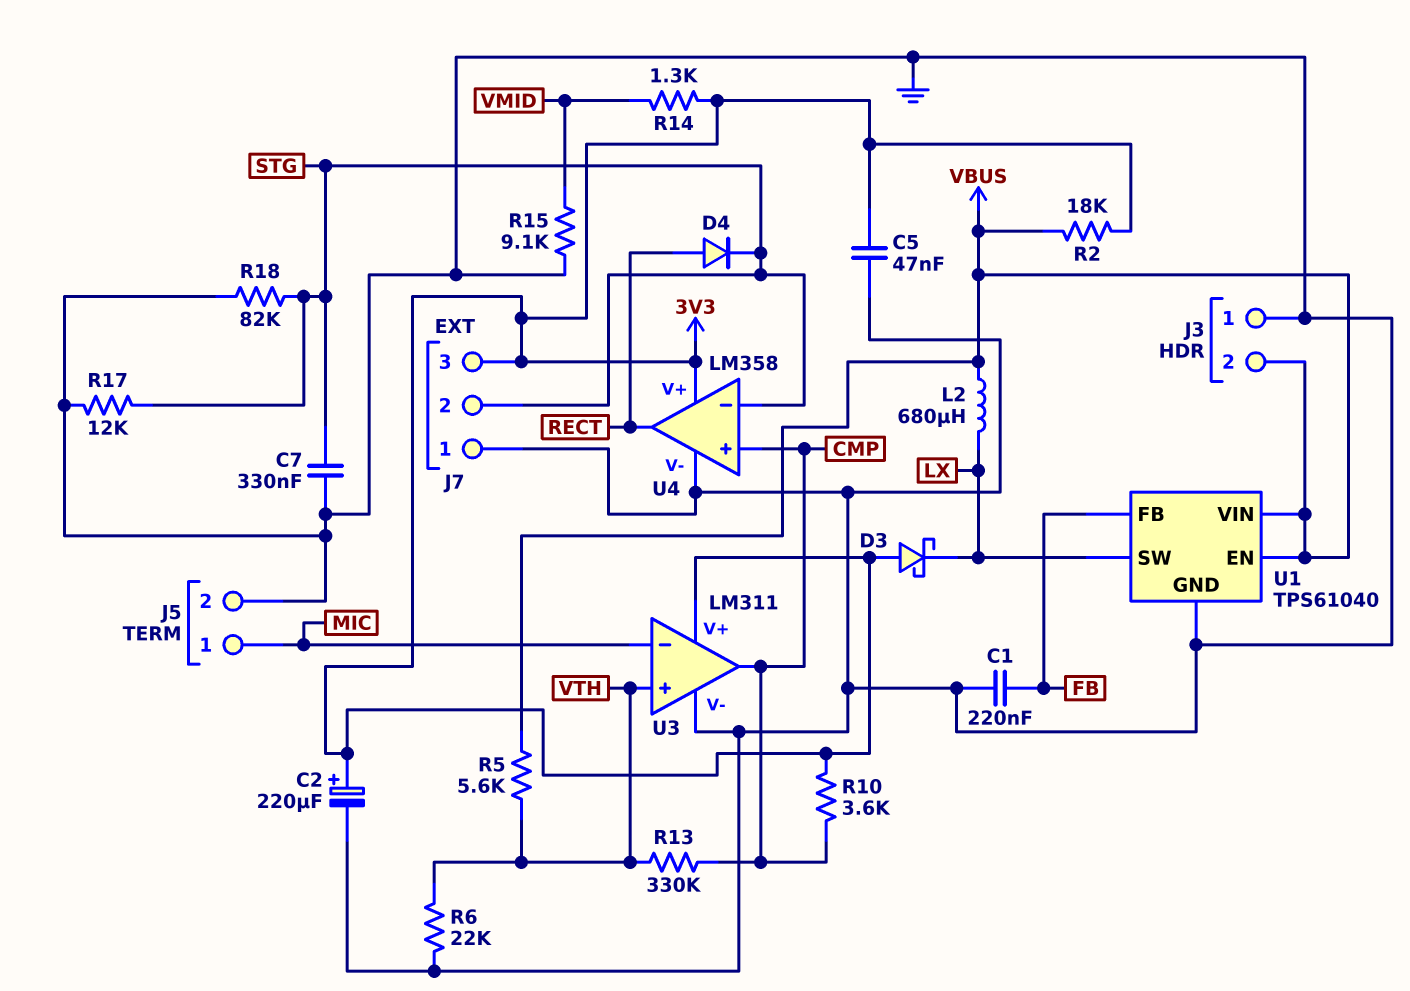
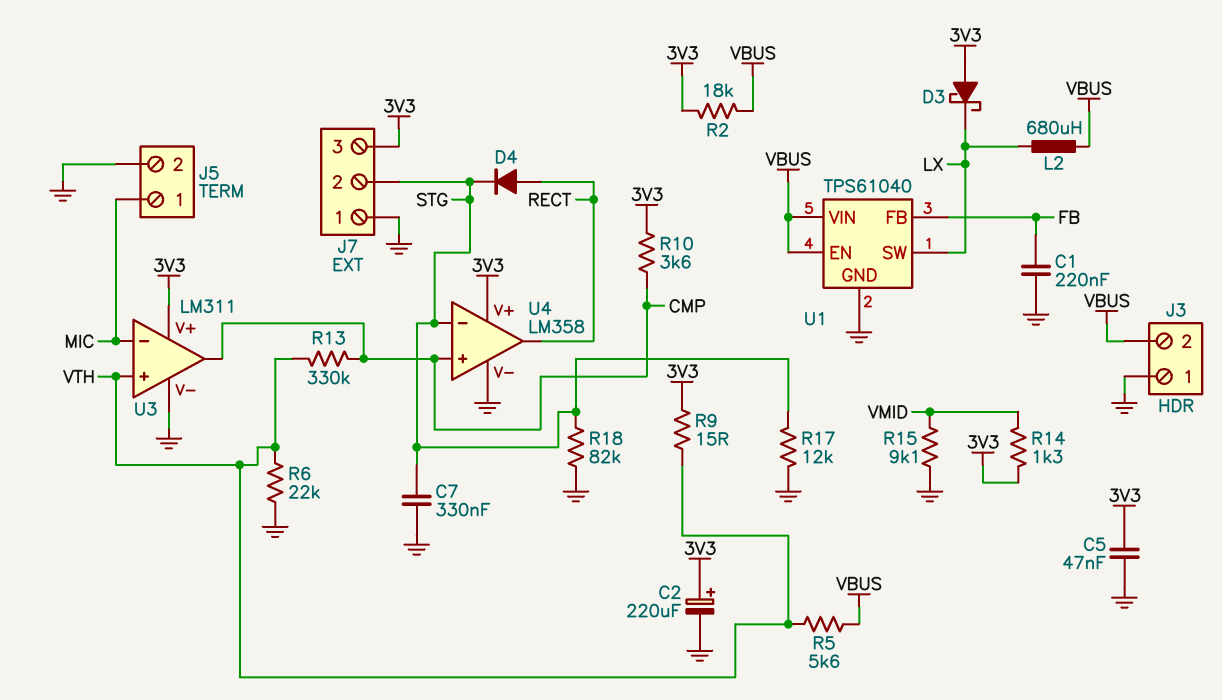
R9: none -> 15 (3V3, VTH)

